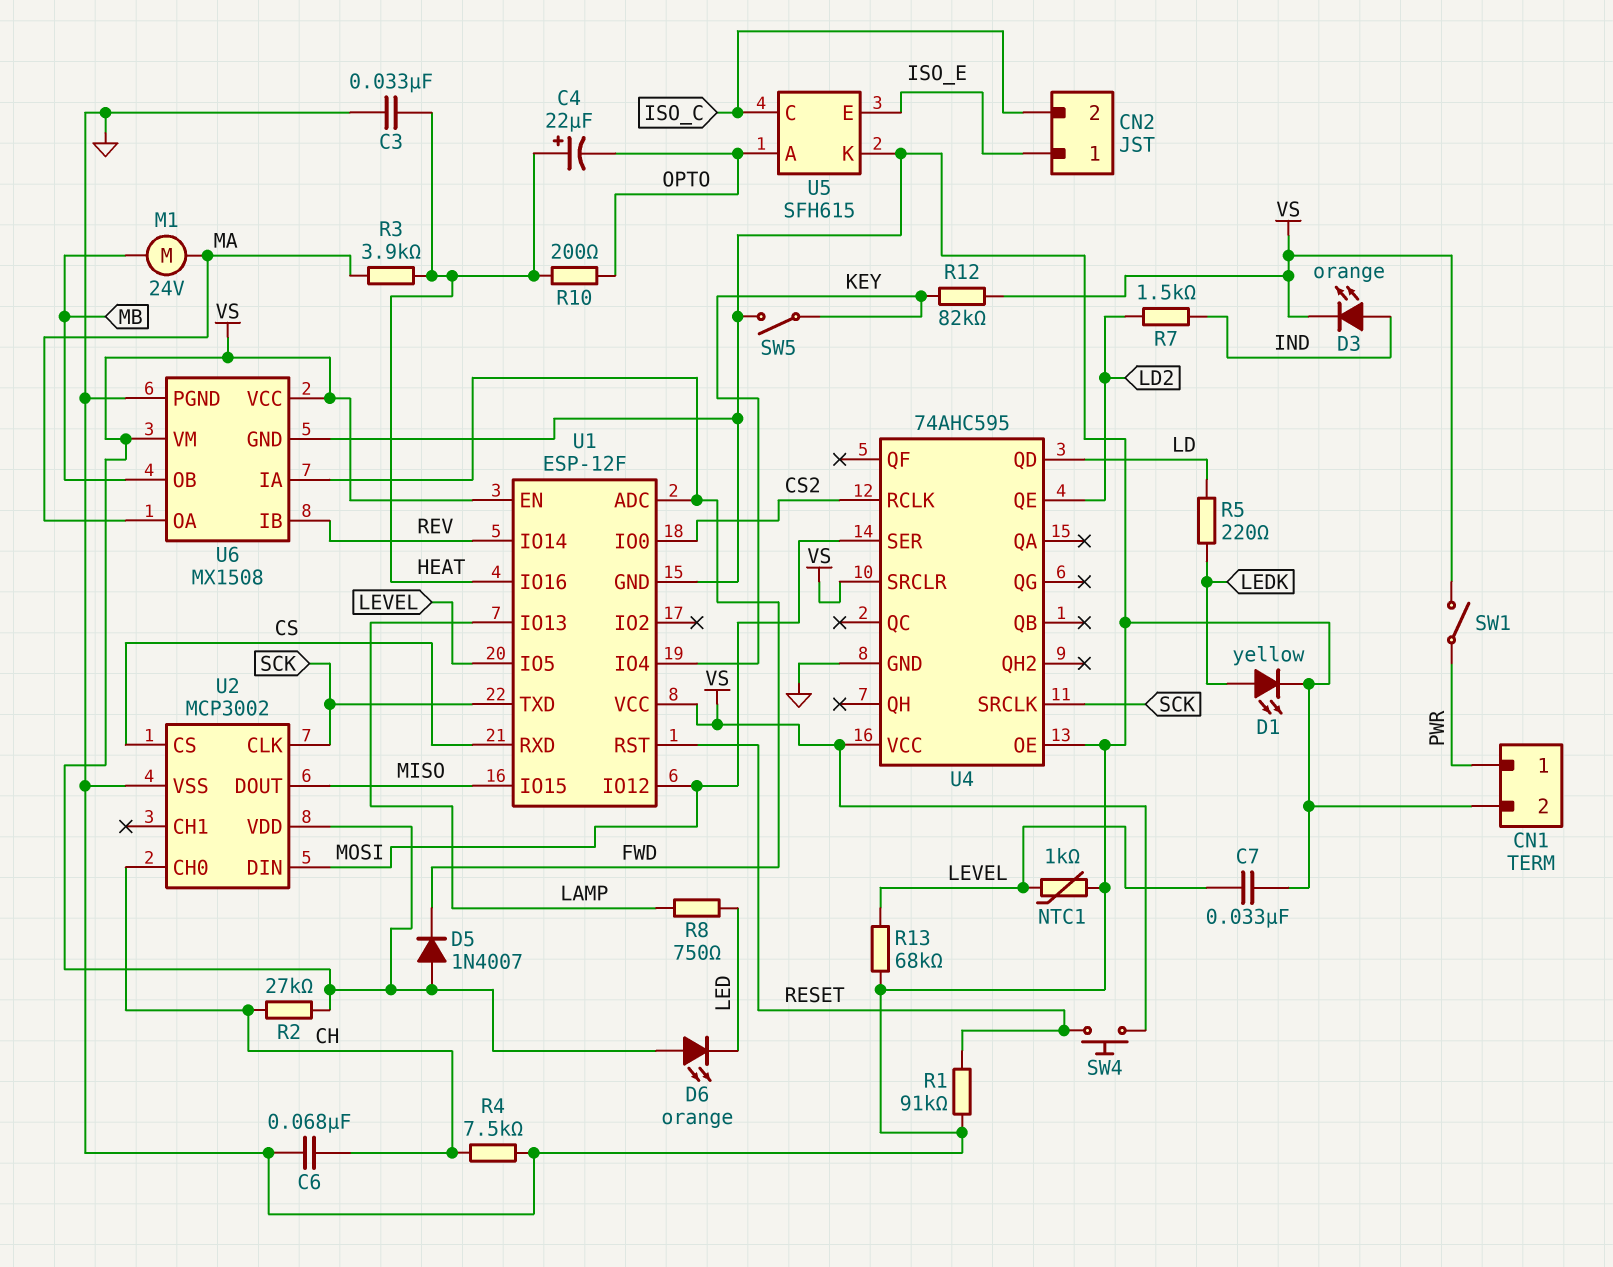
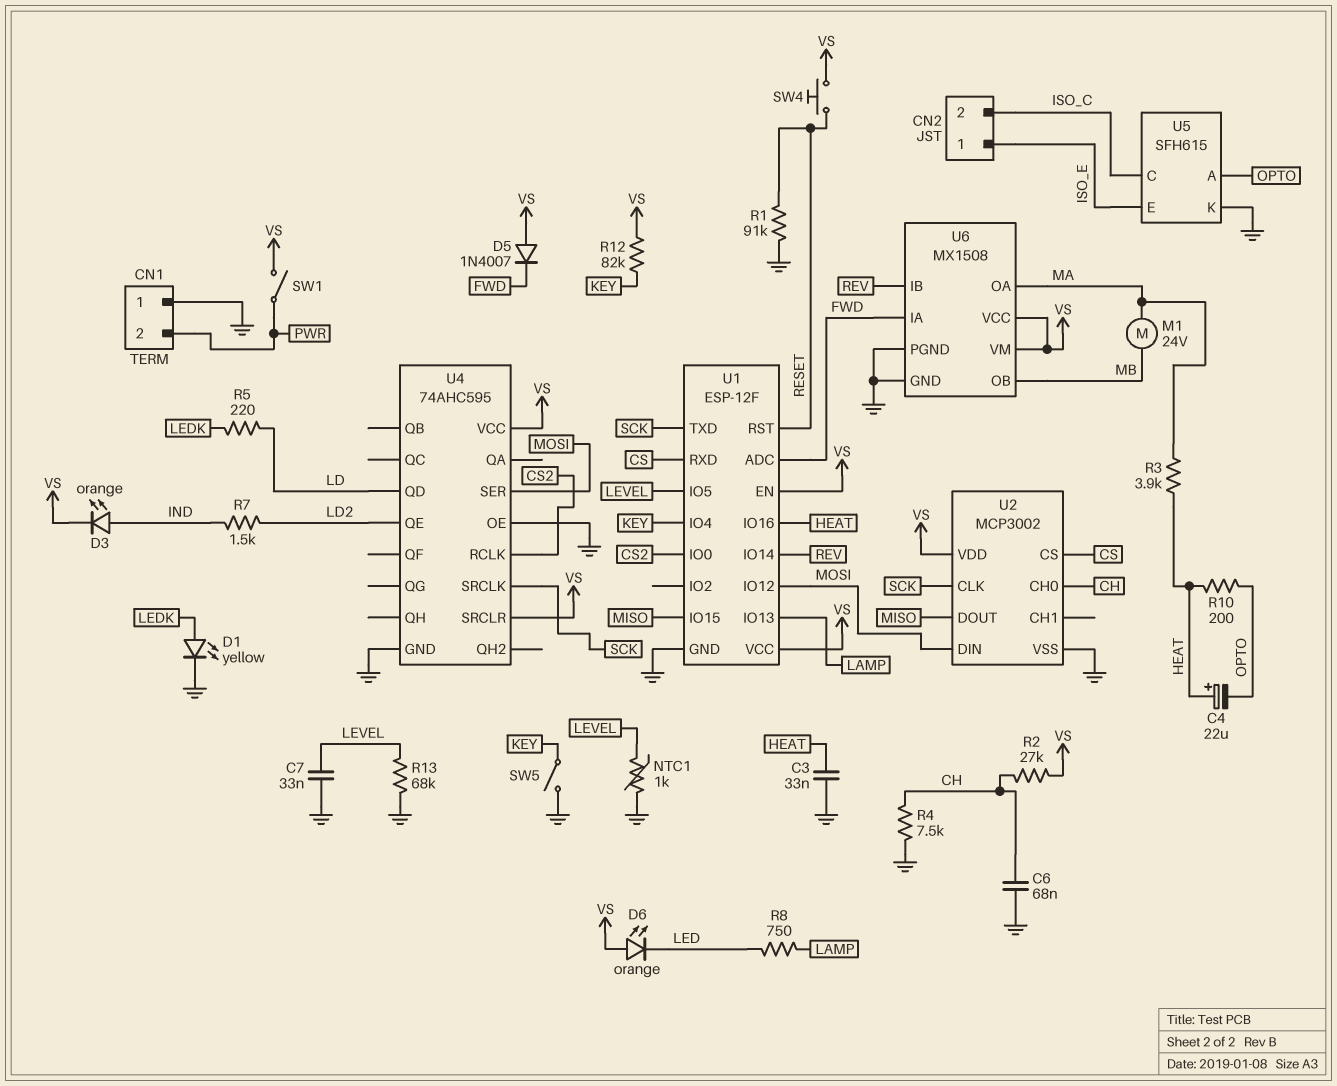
CN1 pin 1: PWR -> GND
CN1 pin 2: GND -> PWR

